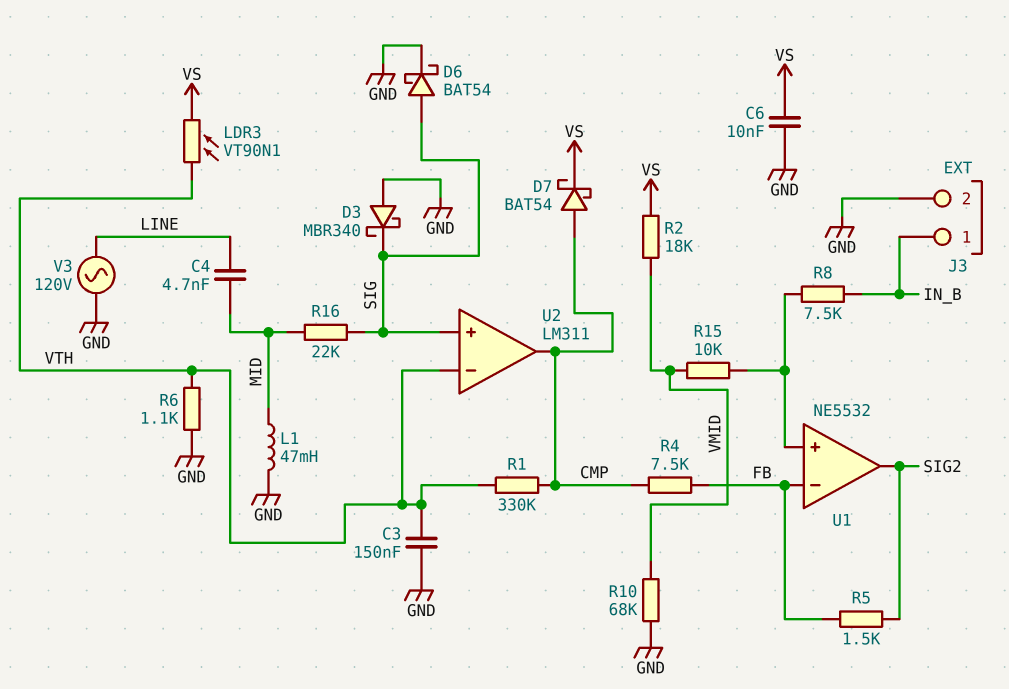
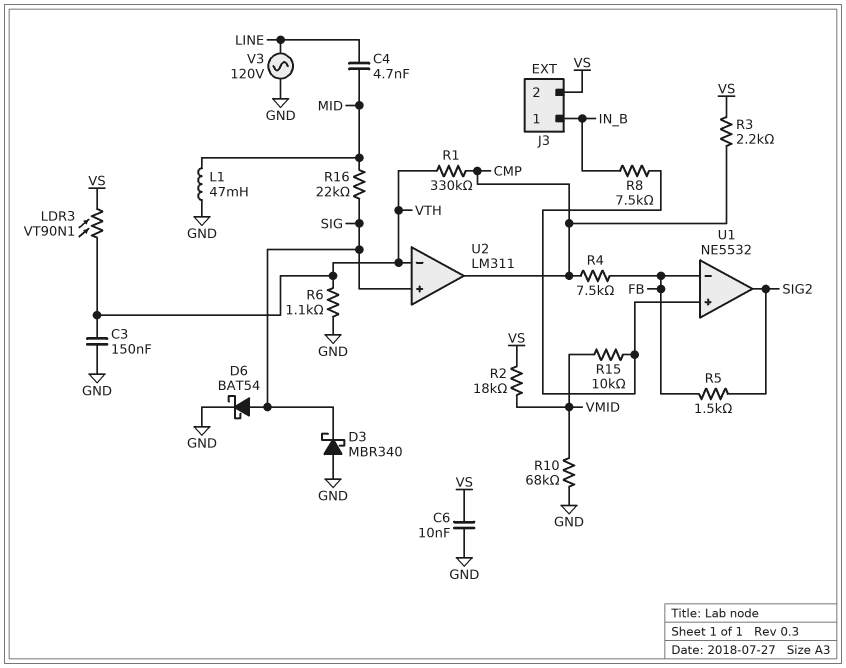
D7: schottky BAT54 (A CMP, K VS) -> none
J3 pin 2: GND -> VS
R3: none -> 2.2k (CMP, VS)

